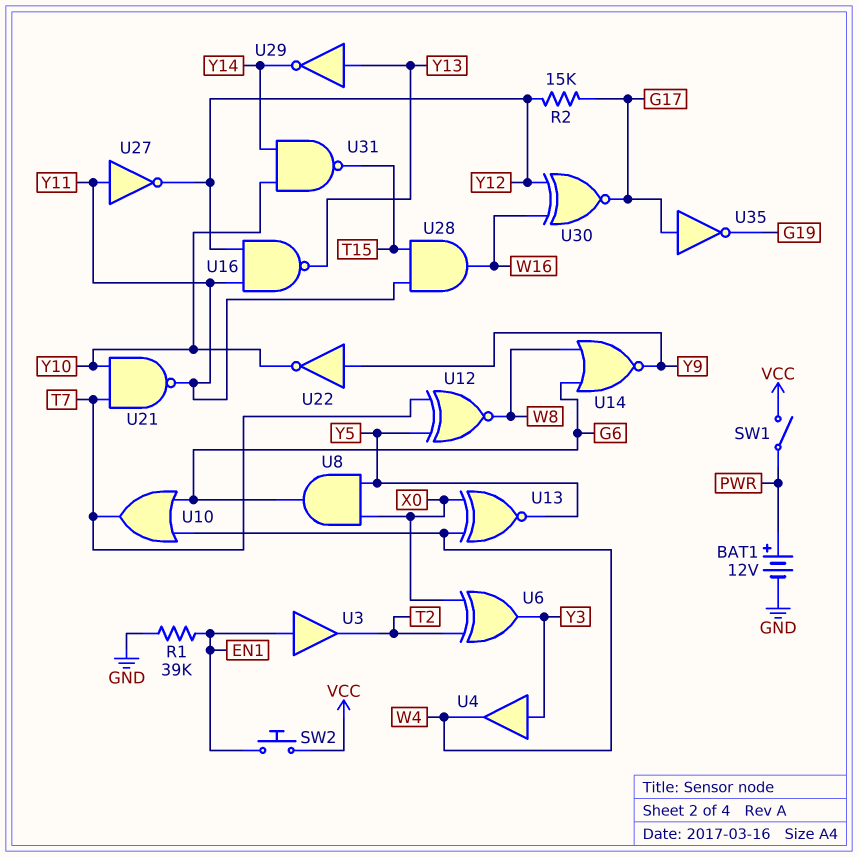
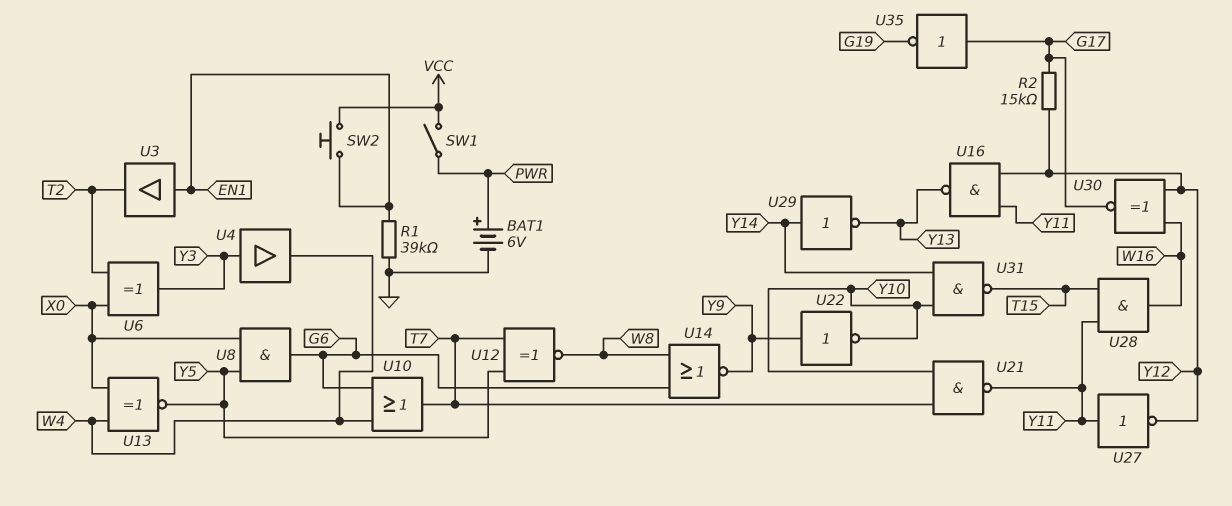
BAT1: 12V (plus PWR, minus GND) -> 6V (plus PWR, minus GND)
U29: NOT (in Y13, out Y14) -> NOT (in Y14, out Y13)

